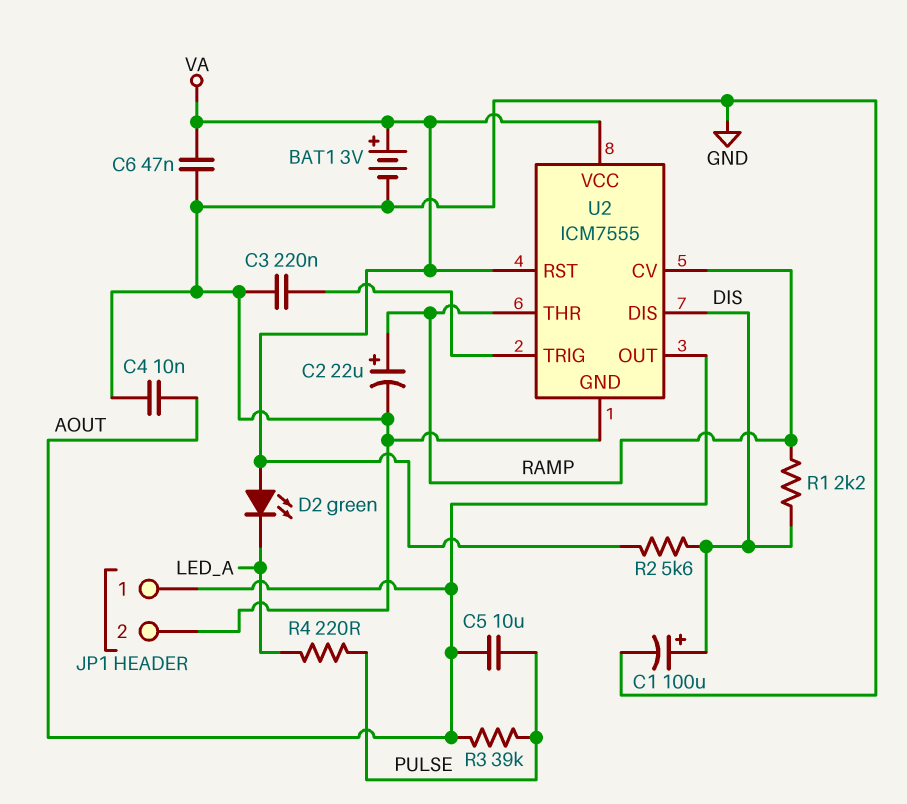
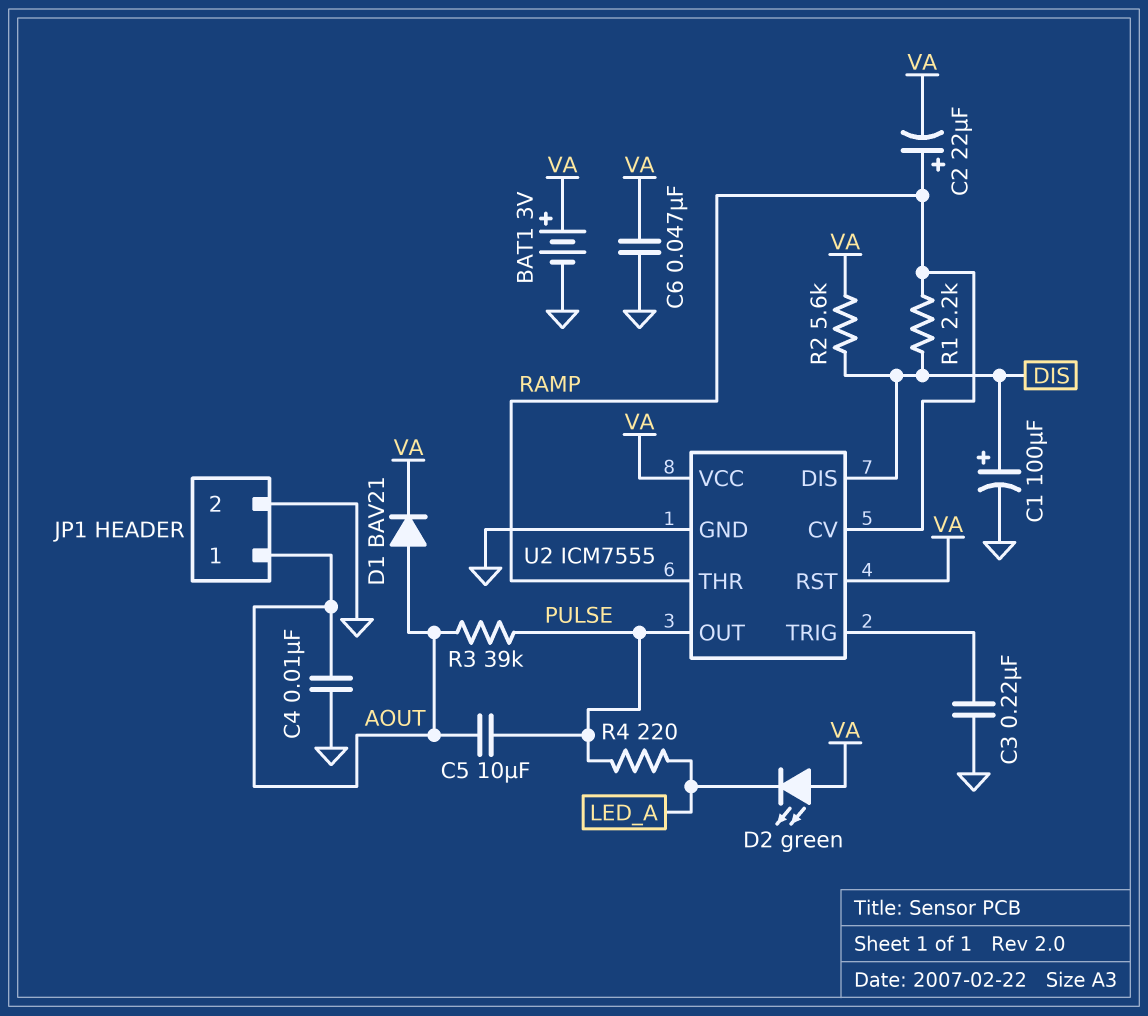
C2: 22uF (plus RAMP, minus GND) -> 22uF (plus RAMP, minus VA)
D1: none -> diode BAV21 (A AOUT, K VA)
U2 pin OUT: AOUT -> PULSE

